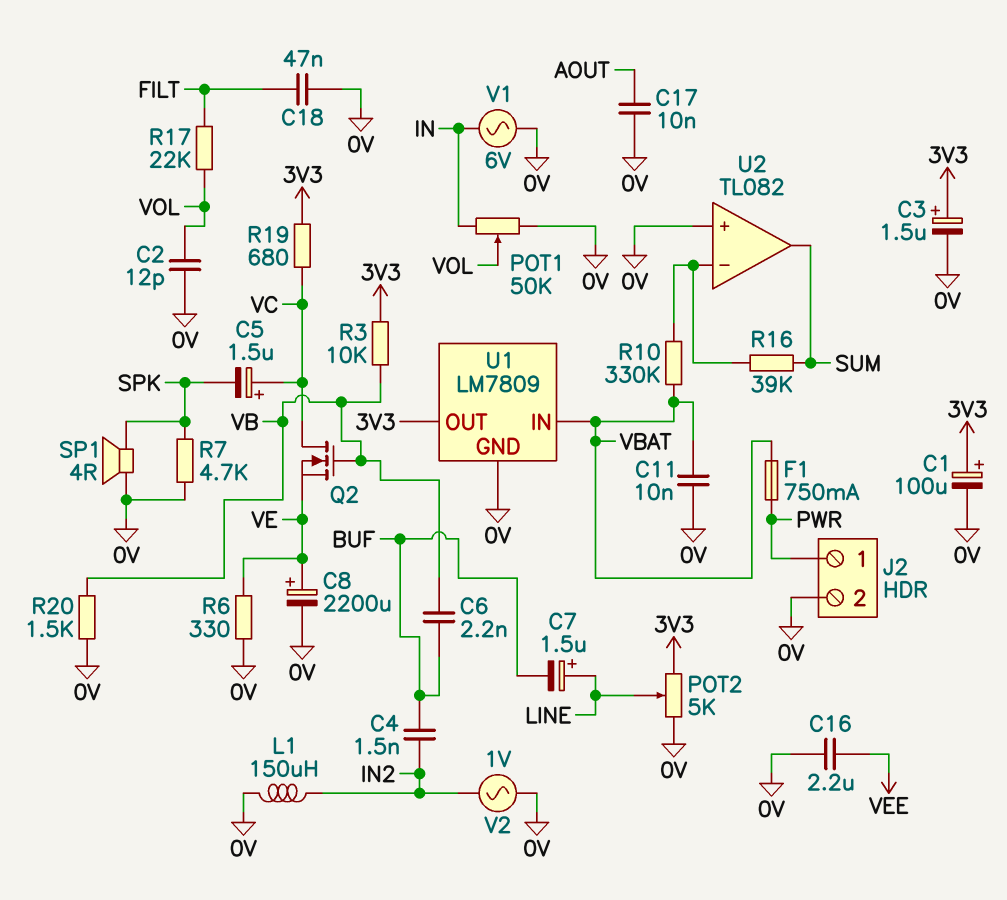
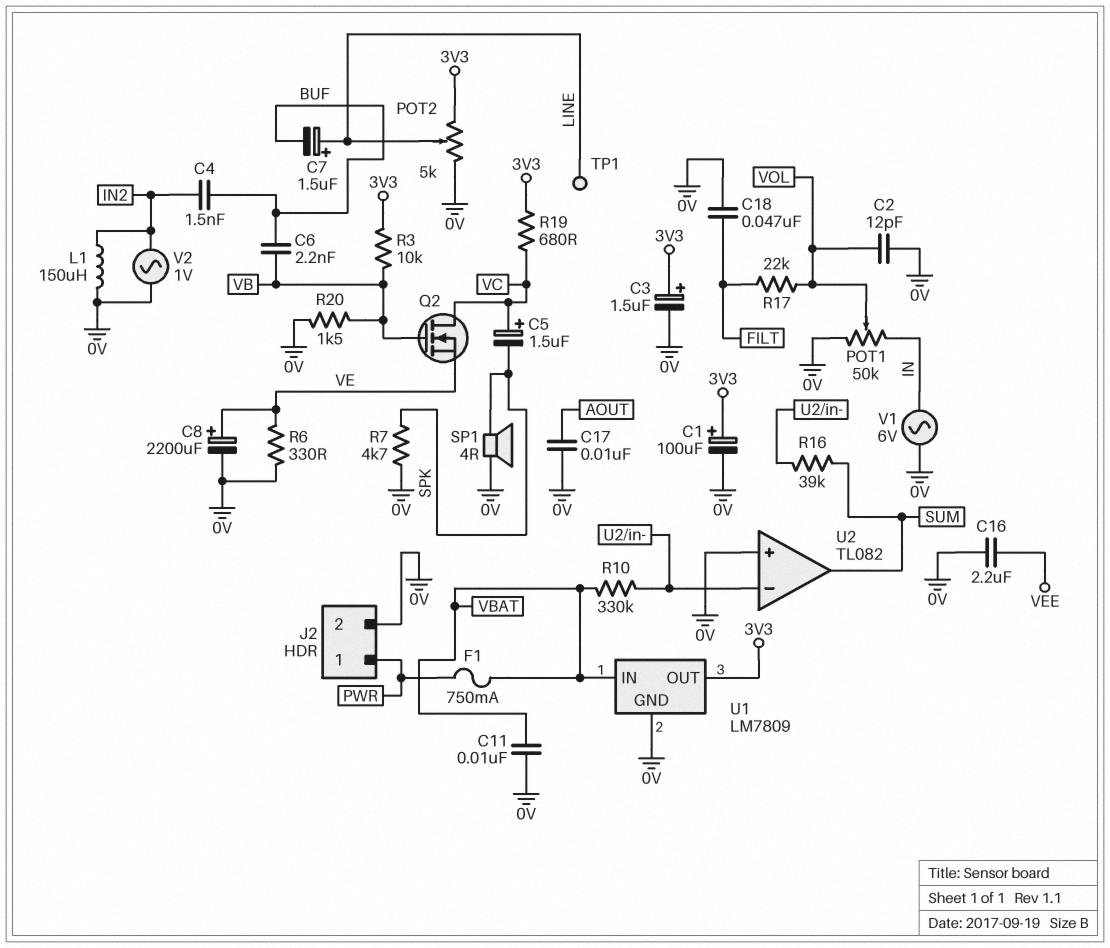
TP1: none -> test point (LINE)

